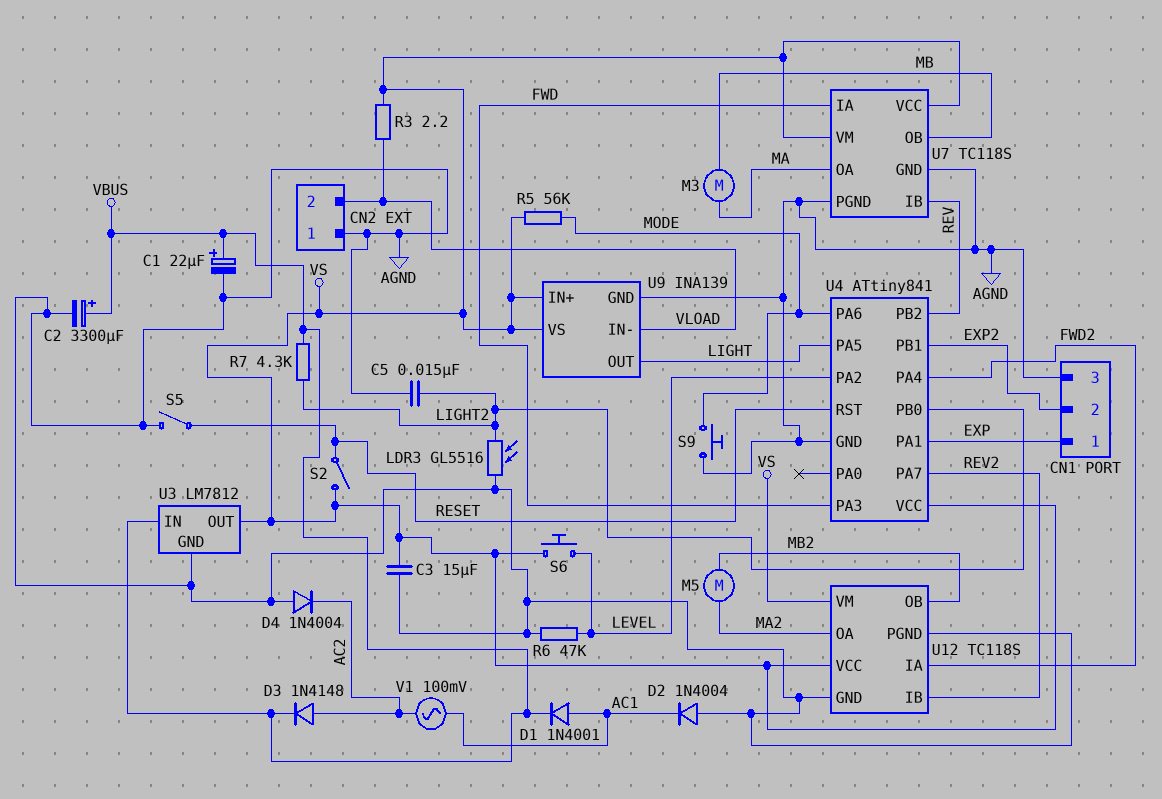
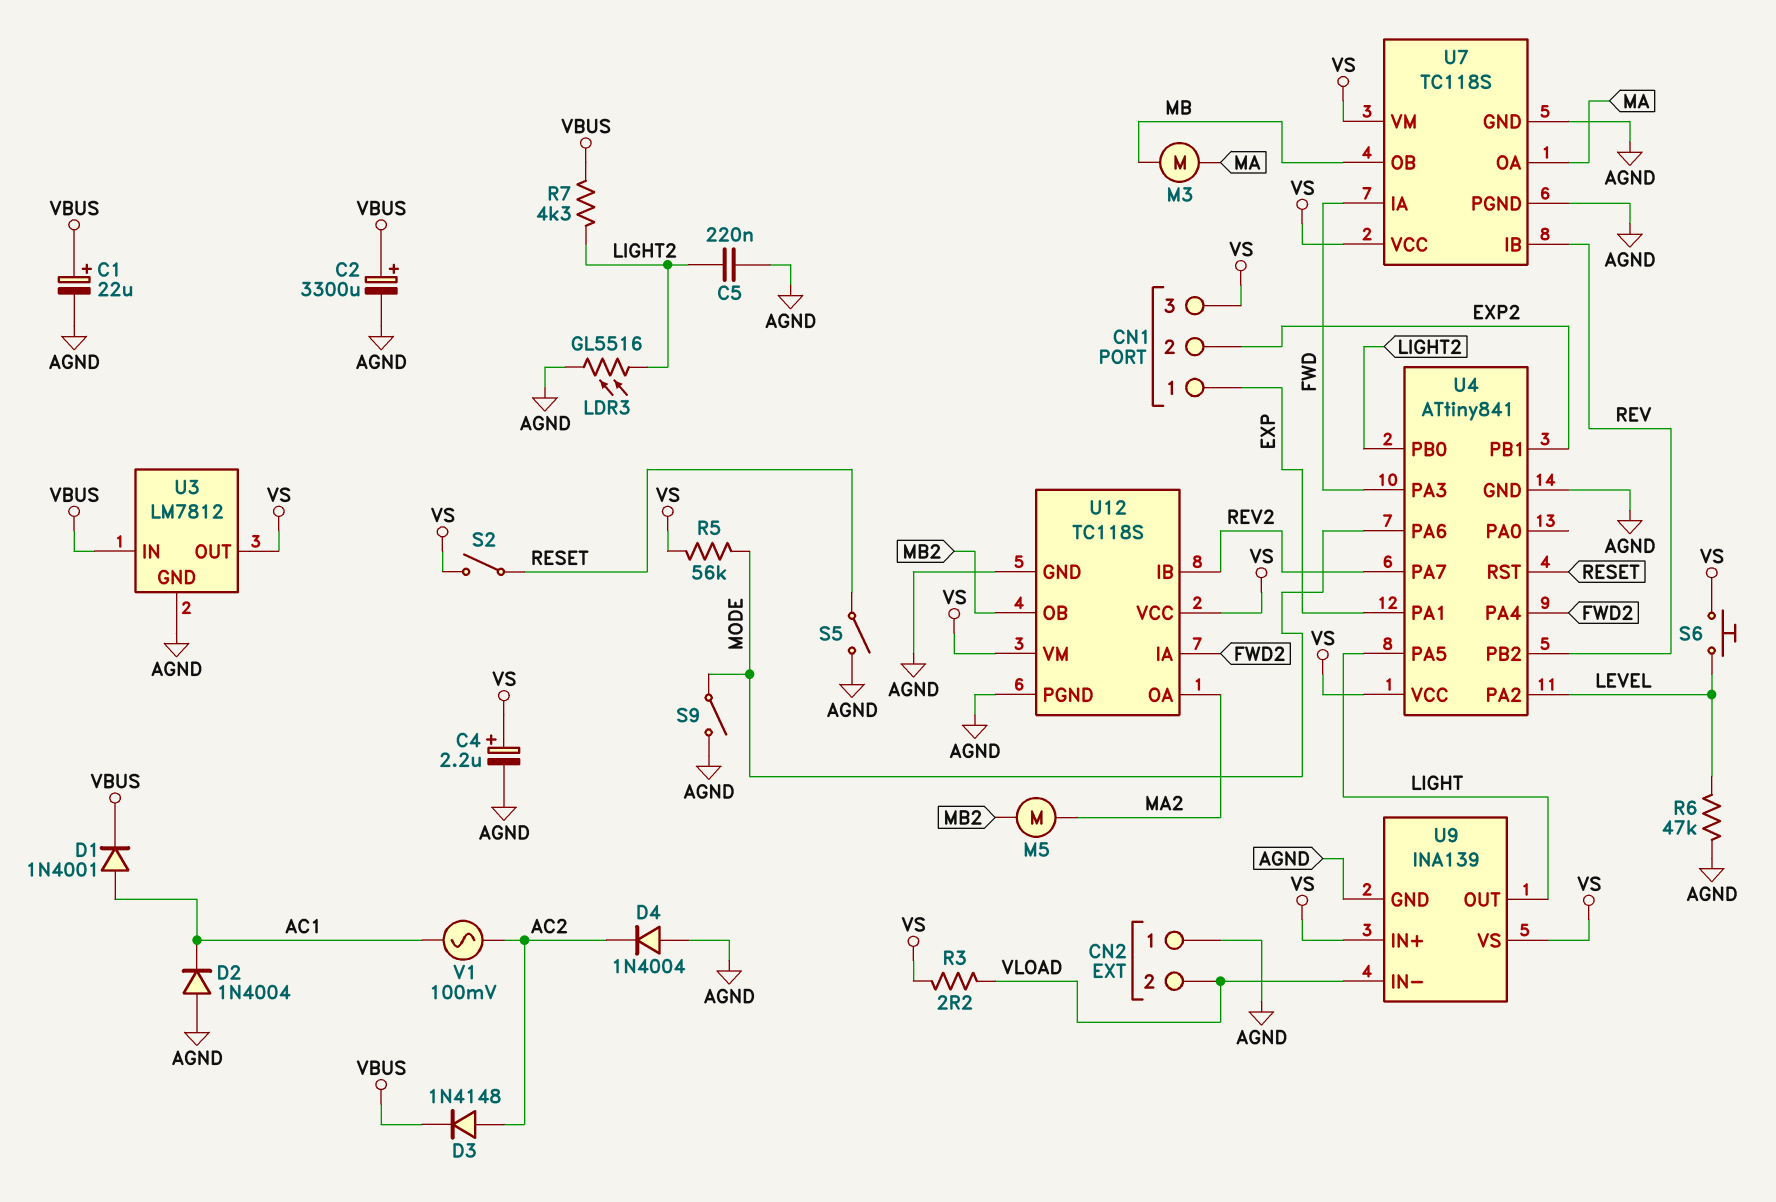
C3: 15uF (AGND, VS) -> none
C4: none -> 2.2uF (plus VS, minus AGND)
C5: 15nF (AGND, LIGHT2) -> 220nF (AGND, LIGHT2)
CN1 pin 3: AGND -> VS
S9: button (AGND, MODE) -> switch (AGND, MODE)

